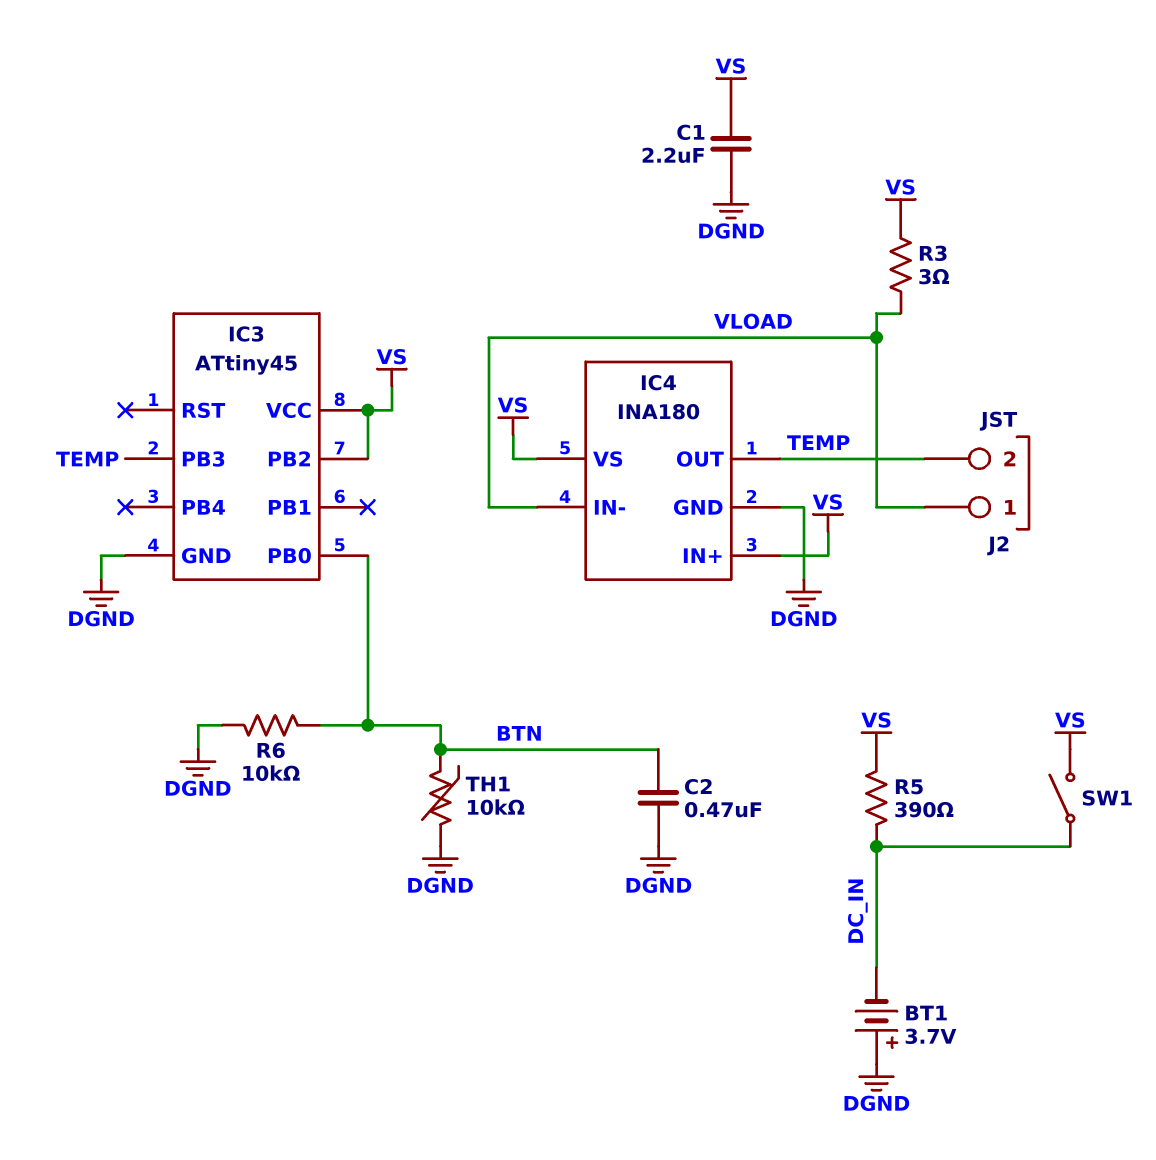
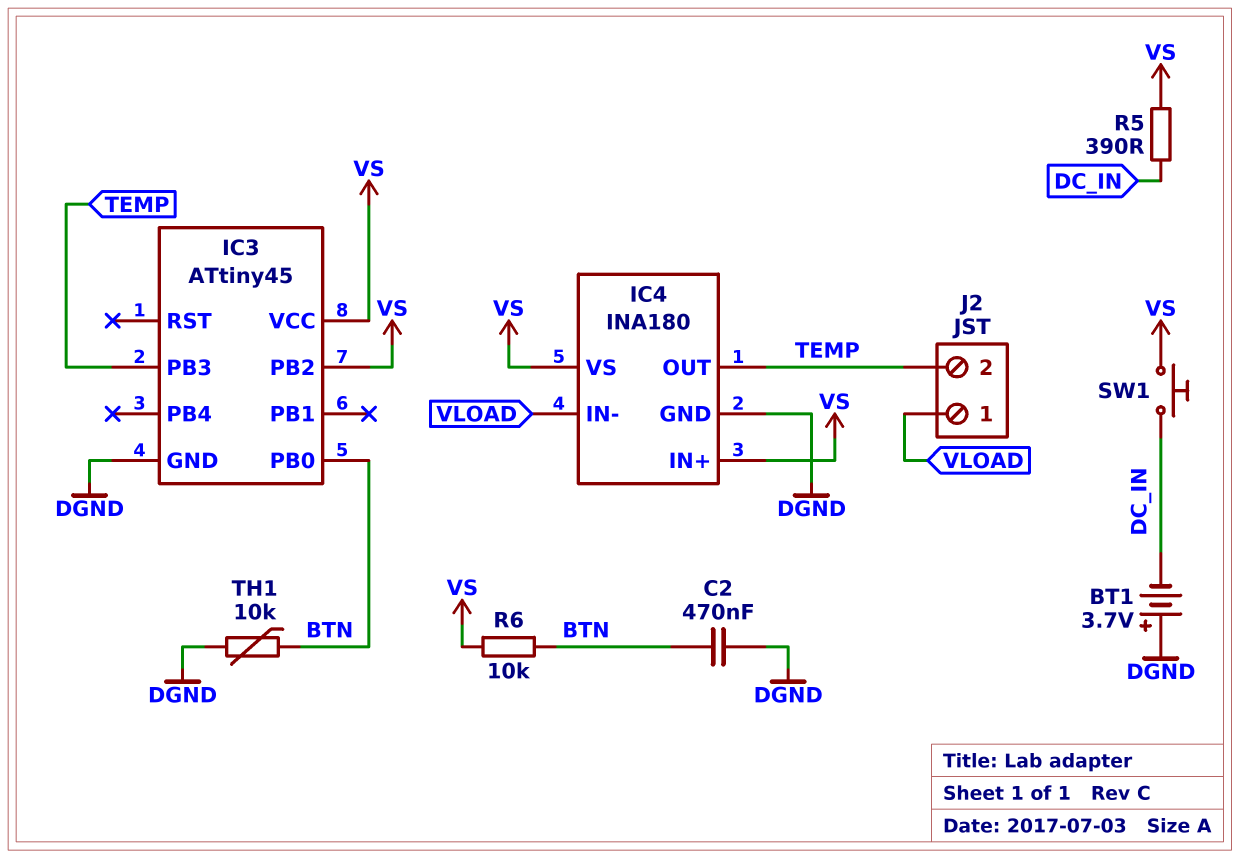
C1: 2.2uF (DGND, VS) -> none
R3: 3 (VLOAD, VS) -> none
R6: 10k (BTN, DGND) -> 10k (BTN, VS)
SW1: switch (DC_IN, VS) -> button (DC_IN, VS)

